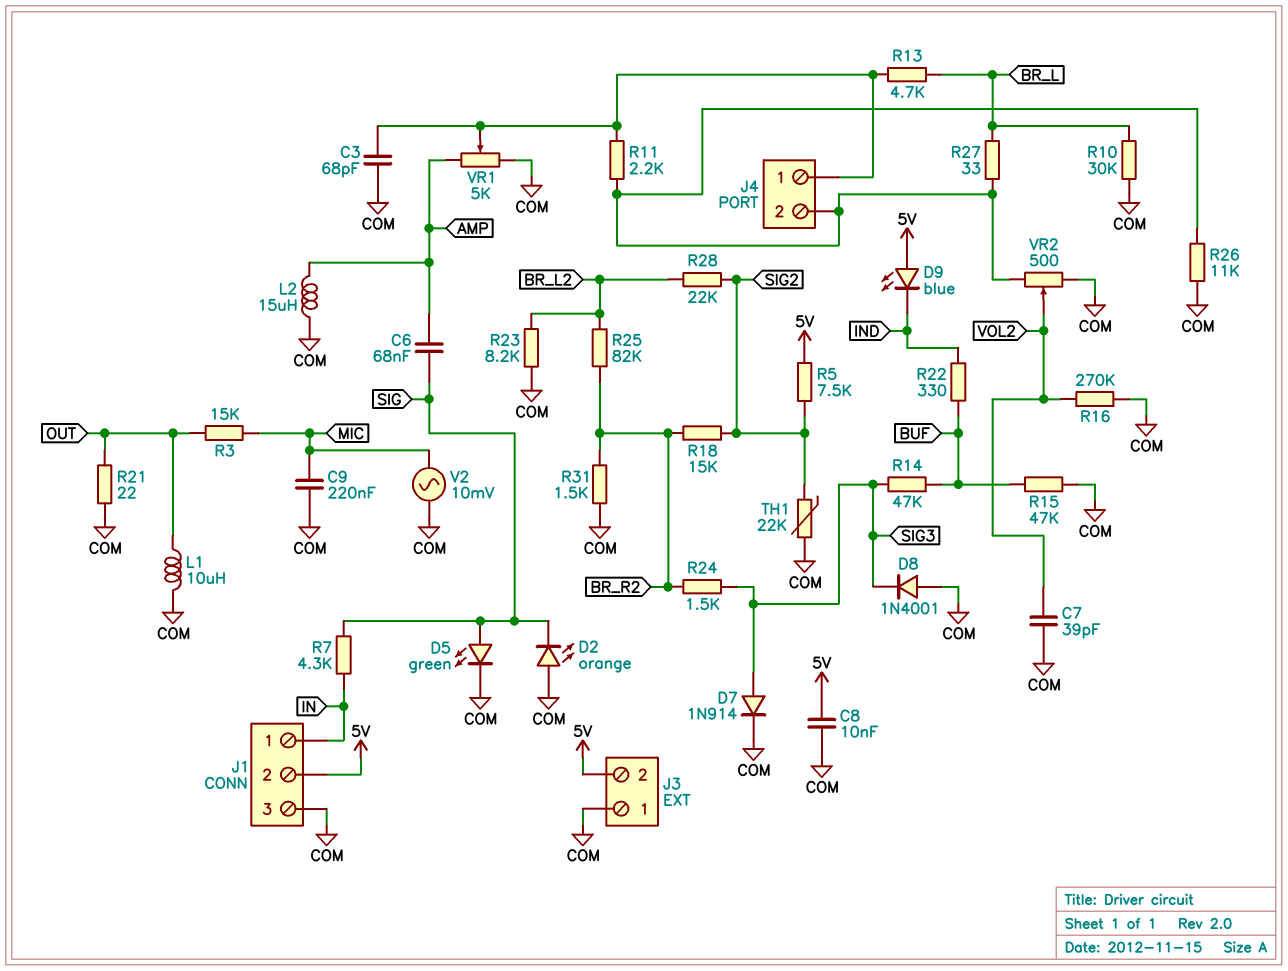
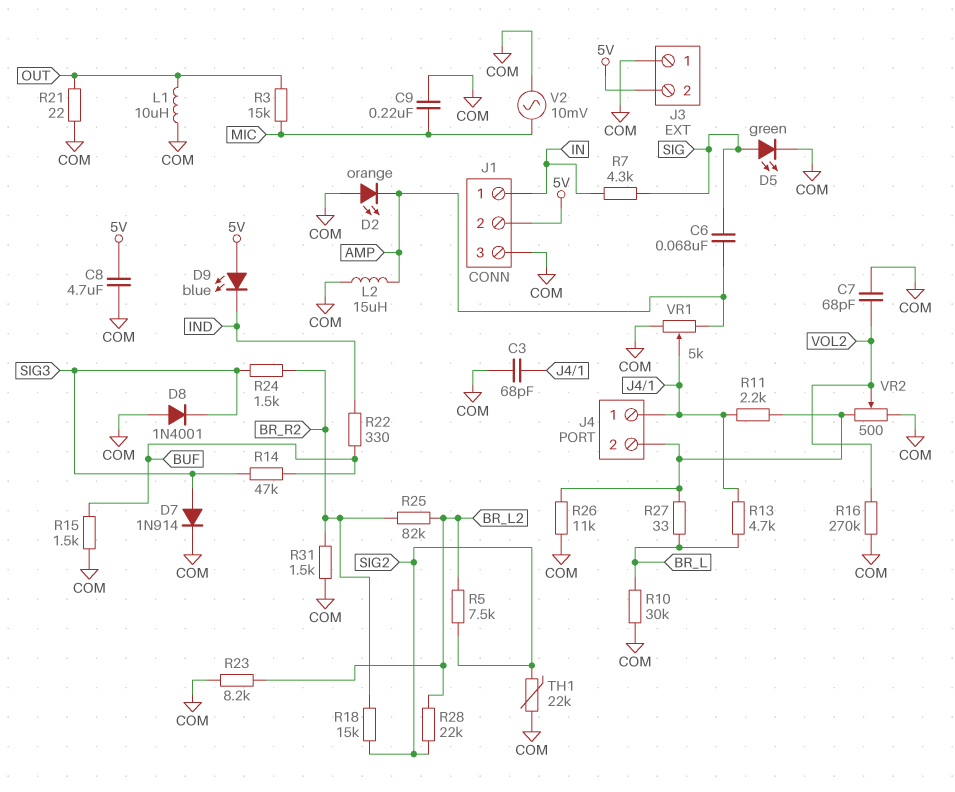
C7: 39pF (COM, VOL2) -> 68pF (COM, VOL2)
C8: 10nF (5V, COM) -> 4.7uF (5V, COM)
D2: LED orange (A COM, K SIG) -> LED orange (A COM, K AMP)
R5: 7.5k (5V, SIG2) -> 7.5k (BR_L2, SIG2)
R15: 47k (BUF, COM) -> 1.5k (BUF, COM)

